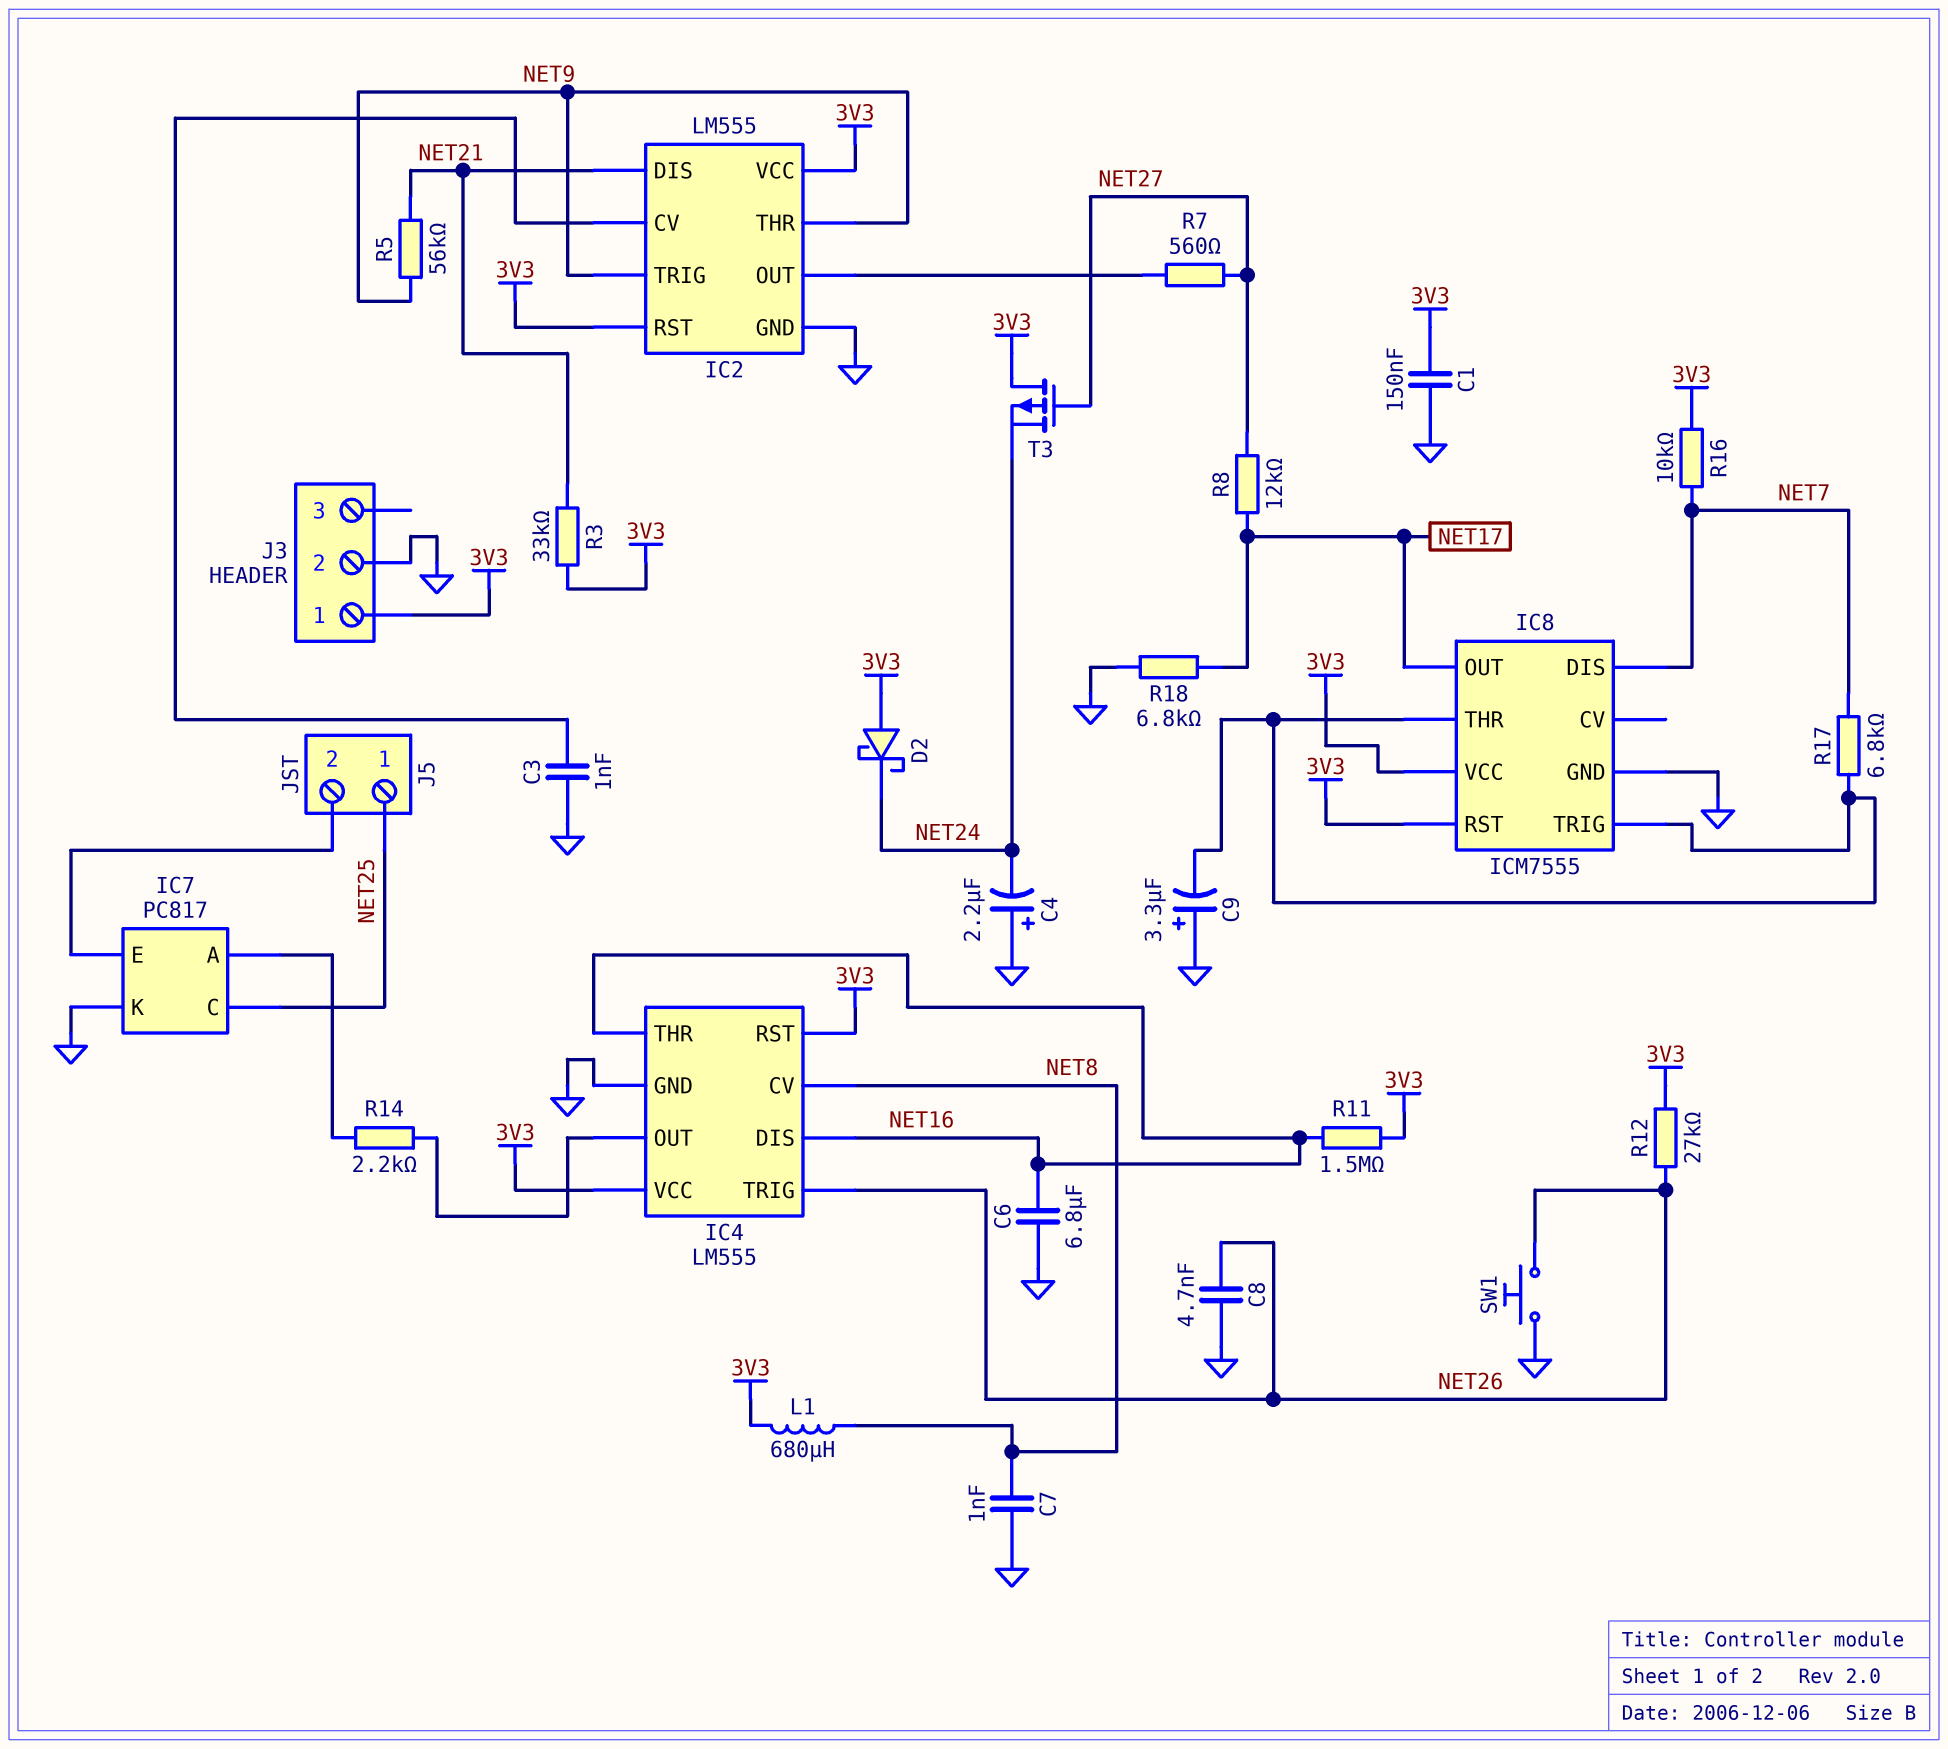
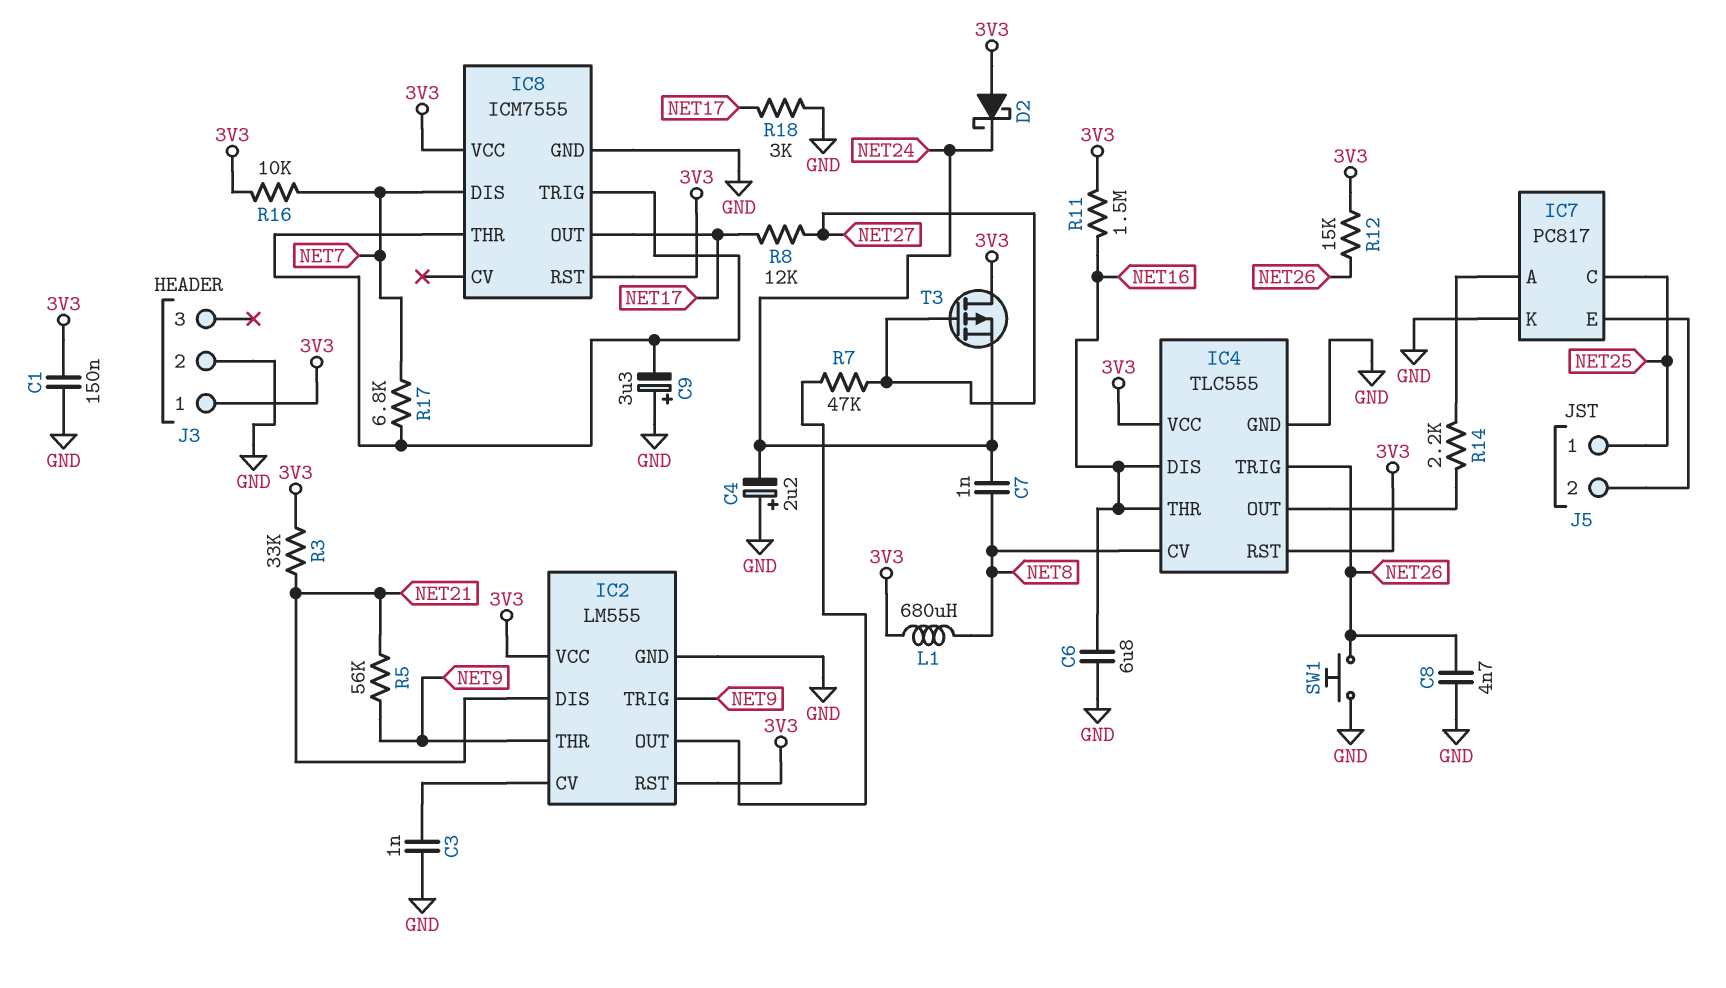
C7: 1nF (GND, NET8) -> 1nF (NET8, NET24)
IC4: LM555 -> TLC555
R7: 560 (IC2/OUT, NET27) -> 47k (IC2/OUT, NET27)
R12: 27k (3V3, NET26) -> 15k (3V3, NET26)
R18: 6.8k (GND, NET17) -> 3k (GND, NET17)

